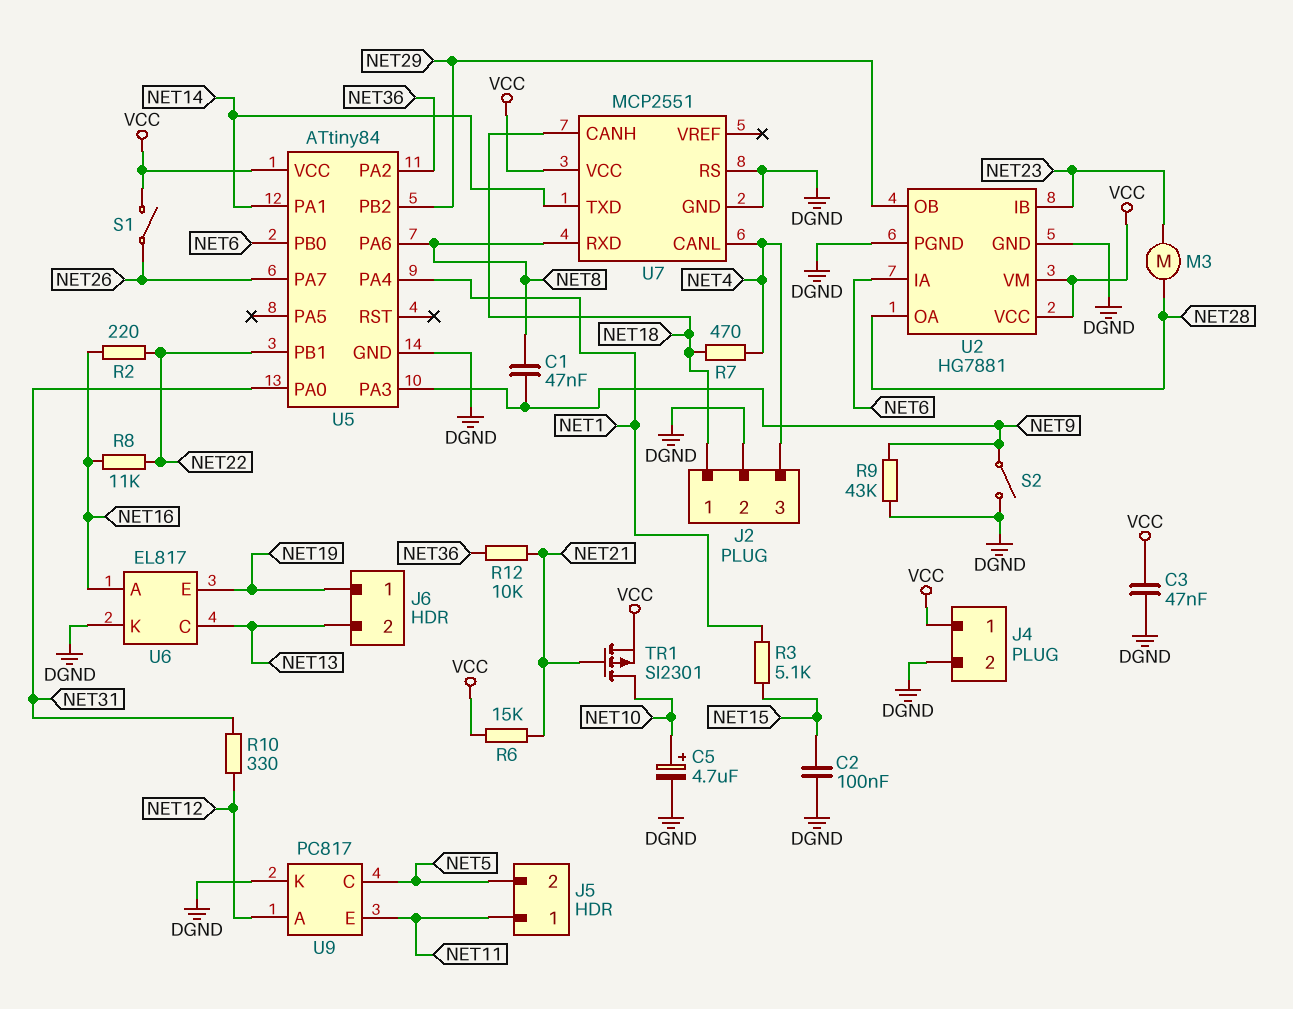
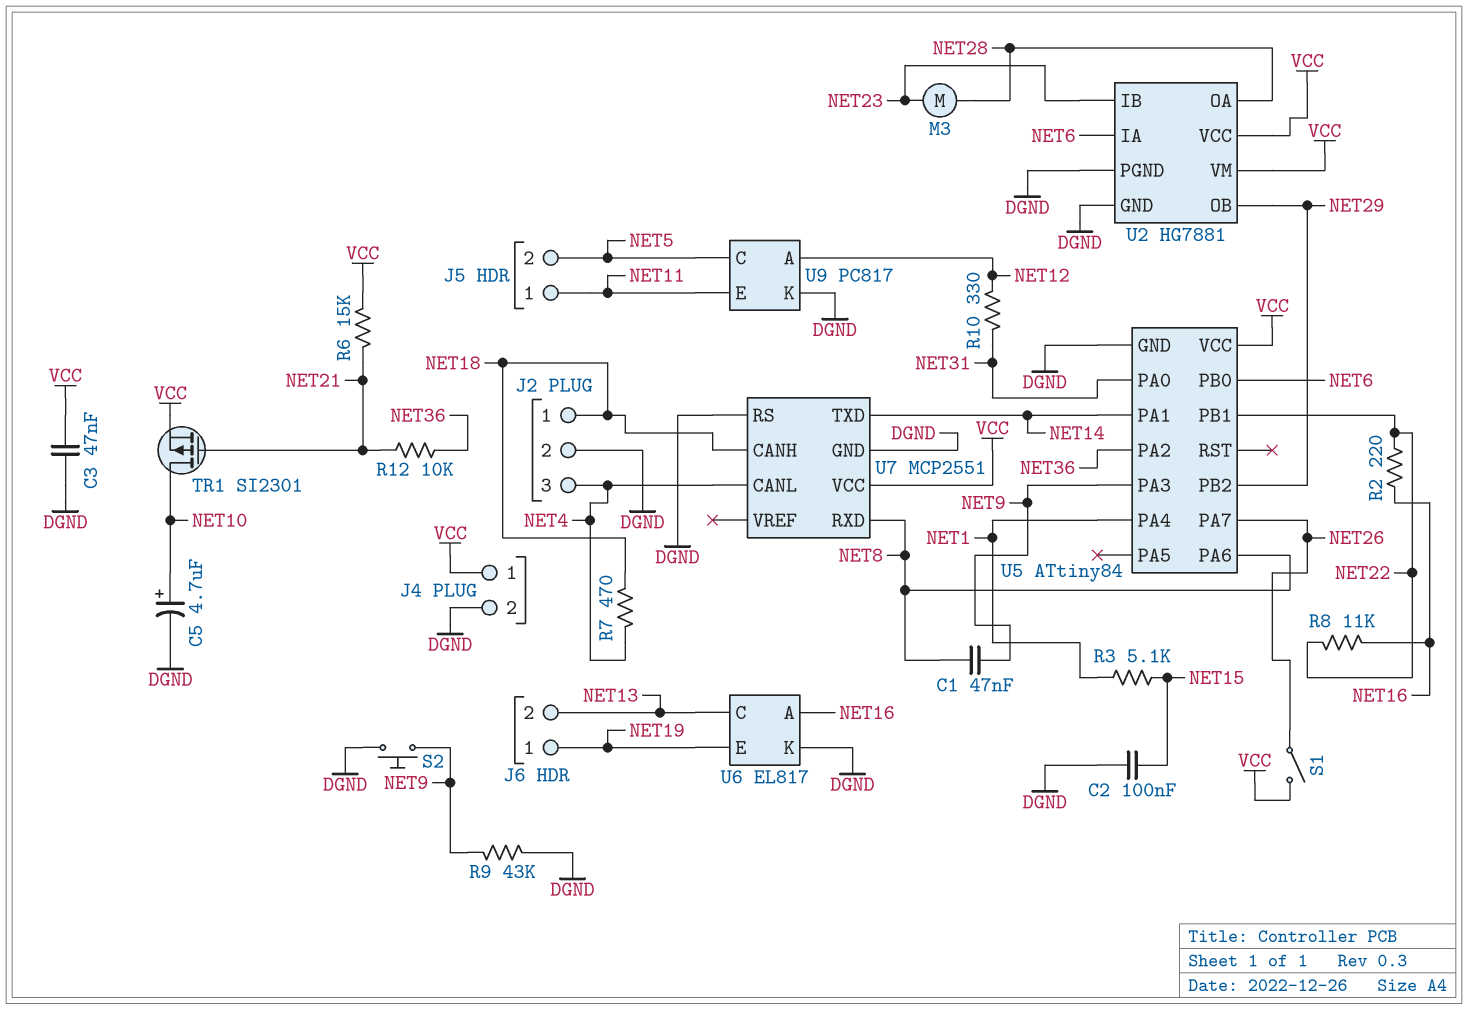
S2: switch (DGND, NET9) -> button (DGND, NET9)

